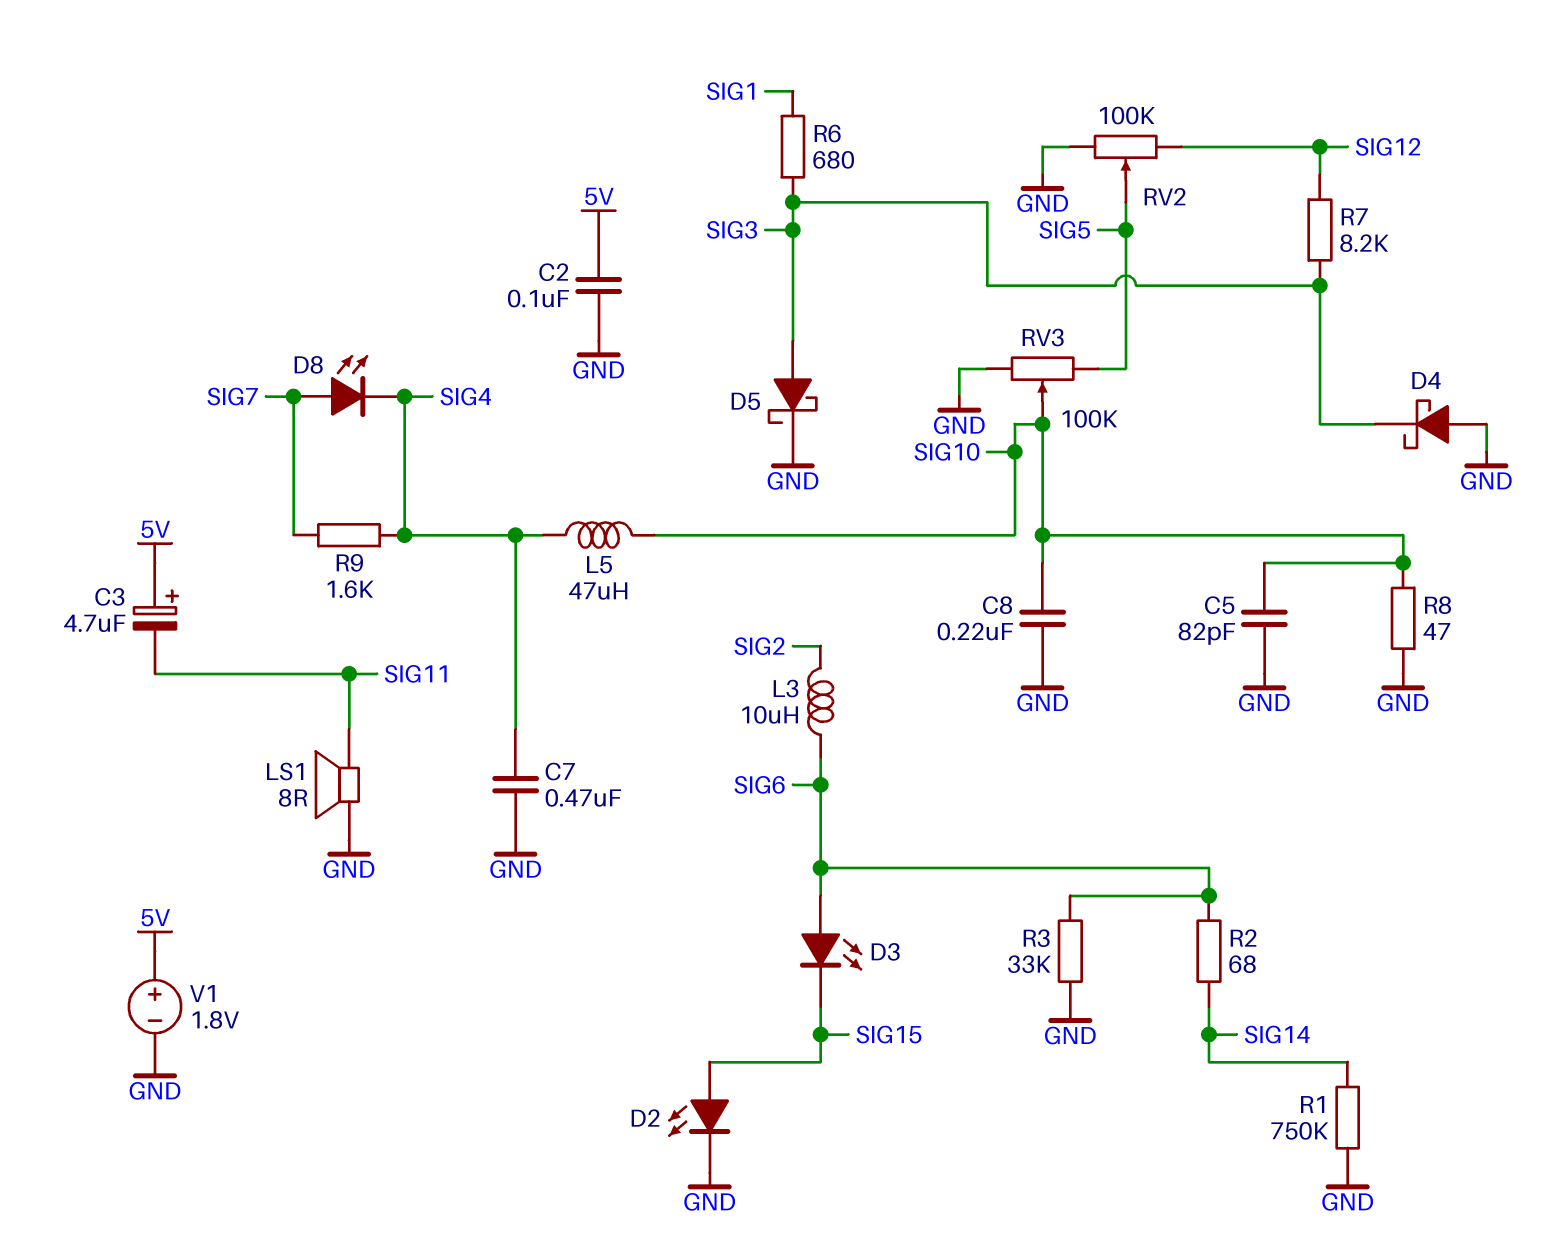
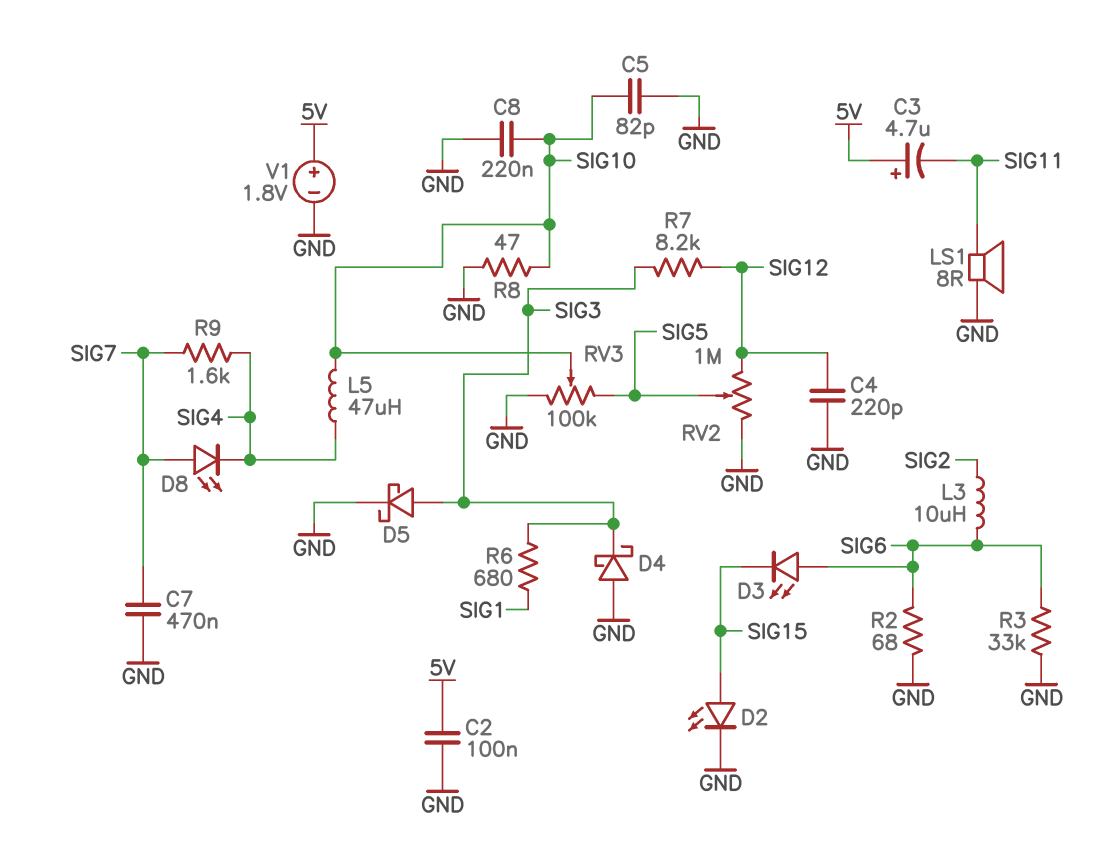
C4: none -> 220pF (GND, SIG12)
C7: 470nF (GND, SIG4) -> 470nF (GND, SIG7)
R1: 750k (GND, SIG14) -> none
R2: 68 (SIG6, SIG14) -> 68 (GND, SIG6)
RV2: 100k (GND, SIG12, wiper SIG5) -> 1M (GND, SIG12, wiper SIG5)

